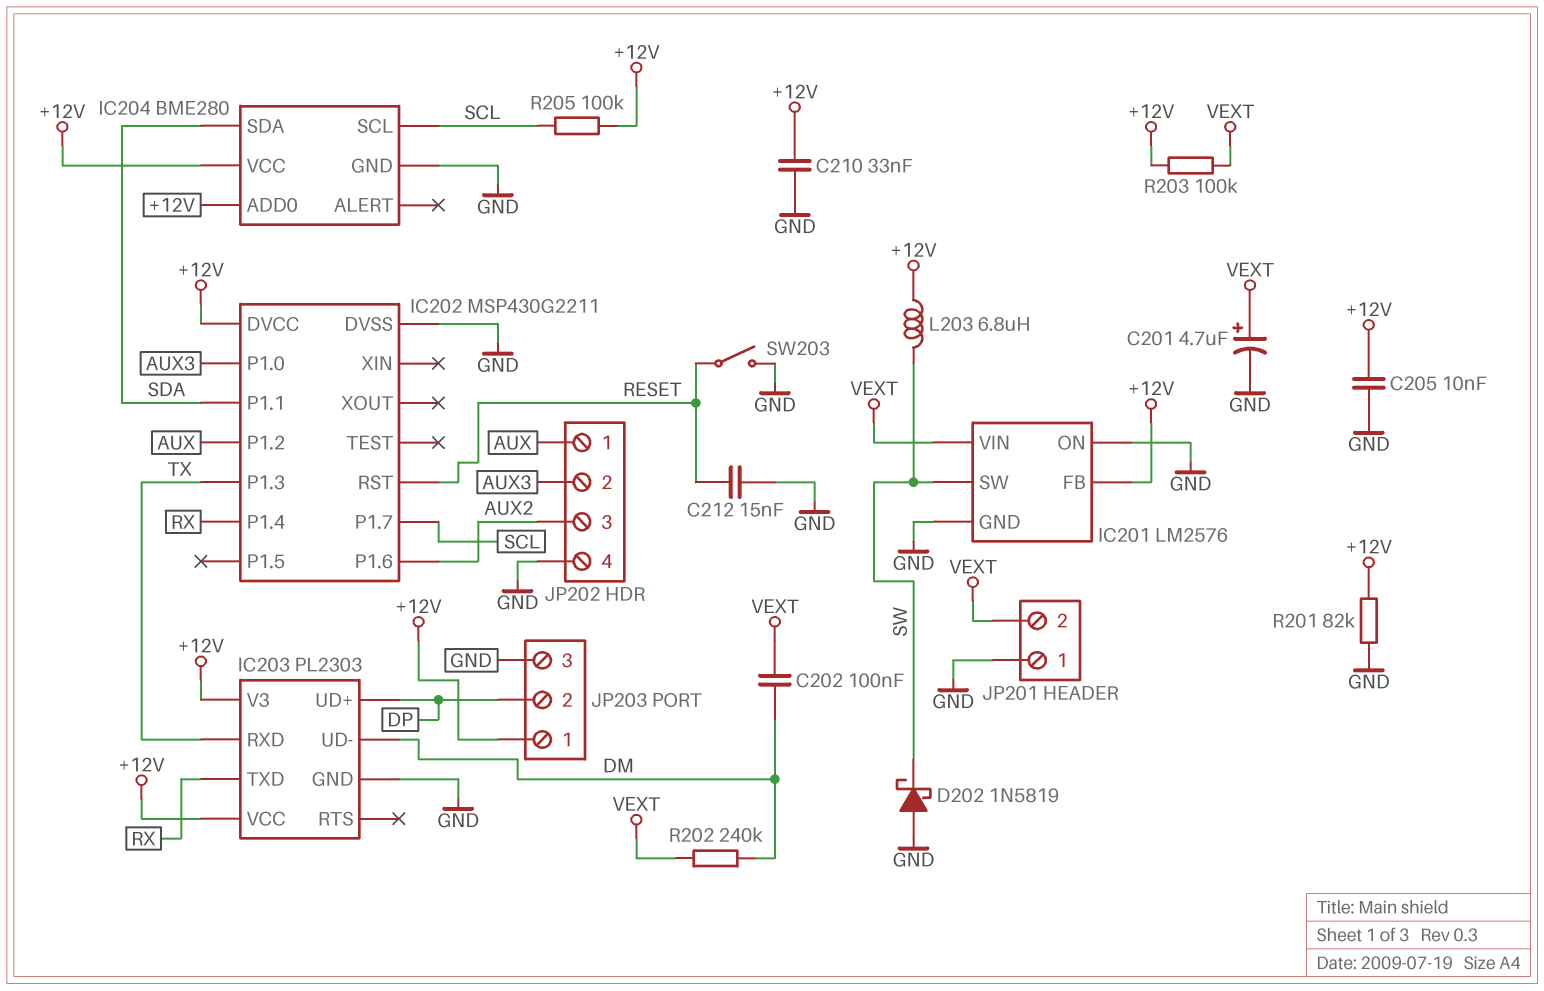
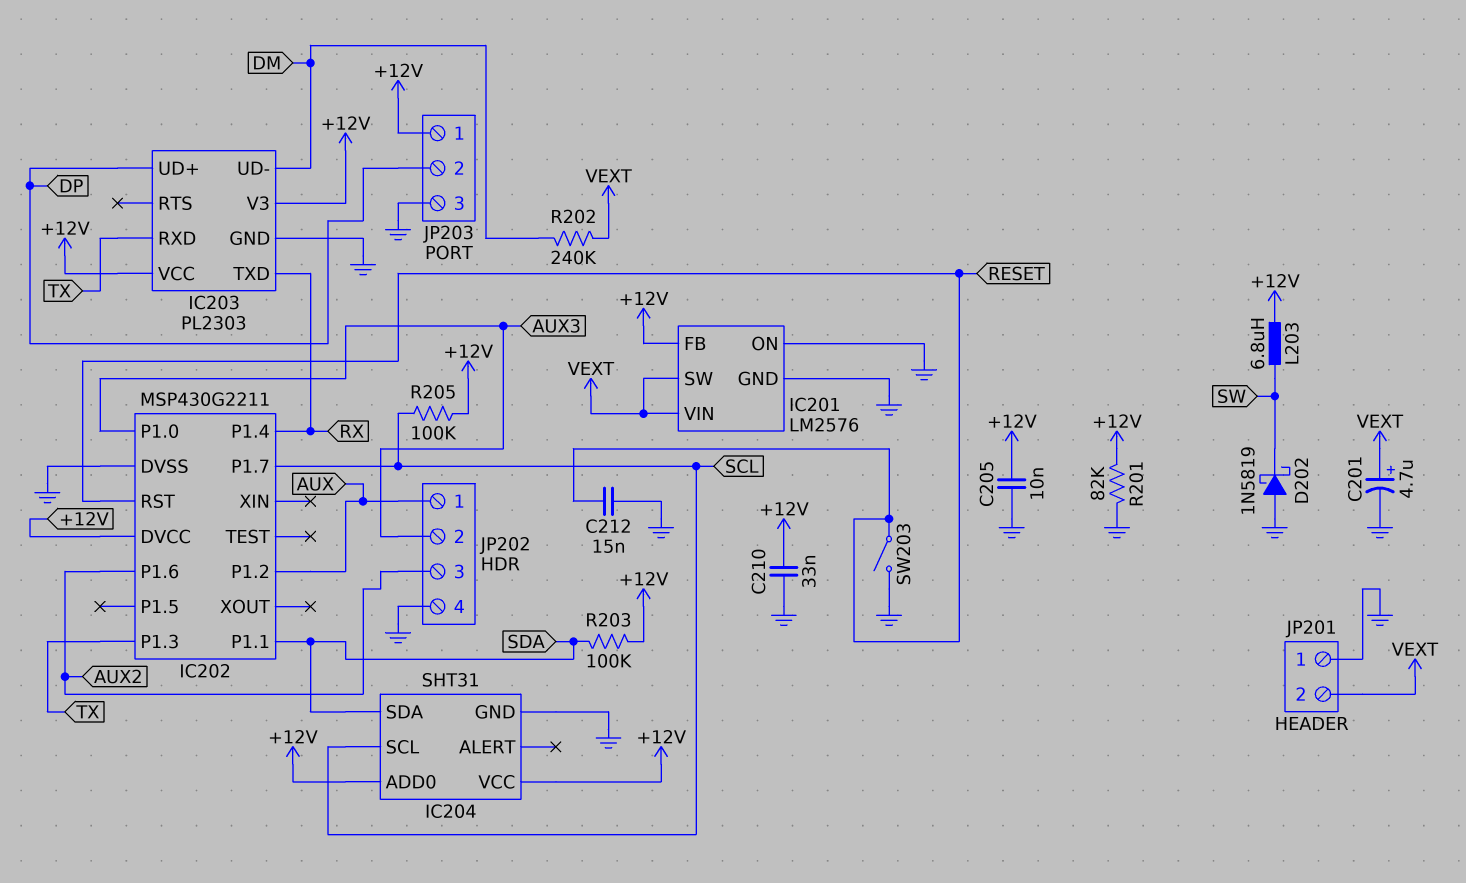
C202: 100nF (DM, VEXT) -> none
IC201 pin SW: SW -> VEXT
IC204: BME280 -> SHT31
R203: 100k (+12V, VEXT) -> 100k (+12V, SDA)

